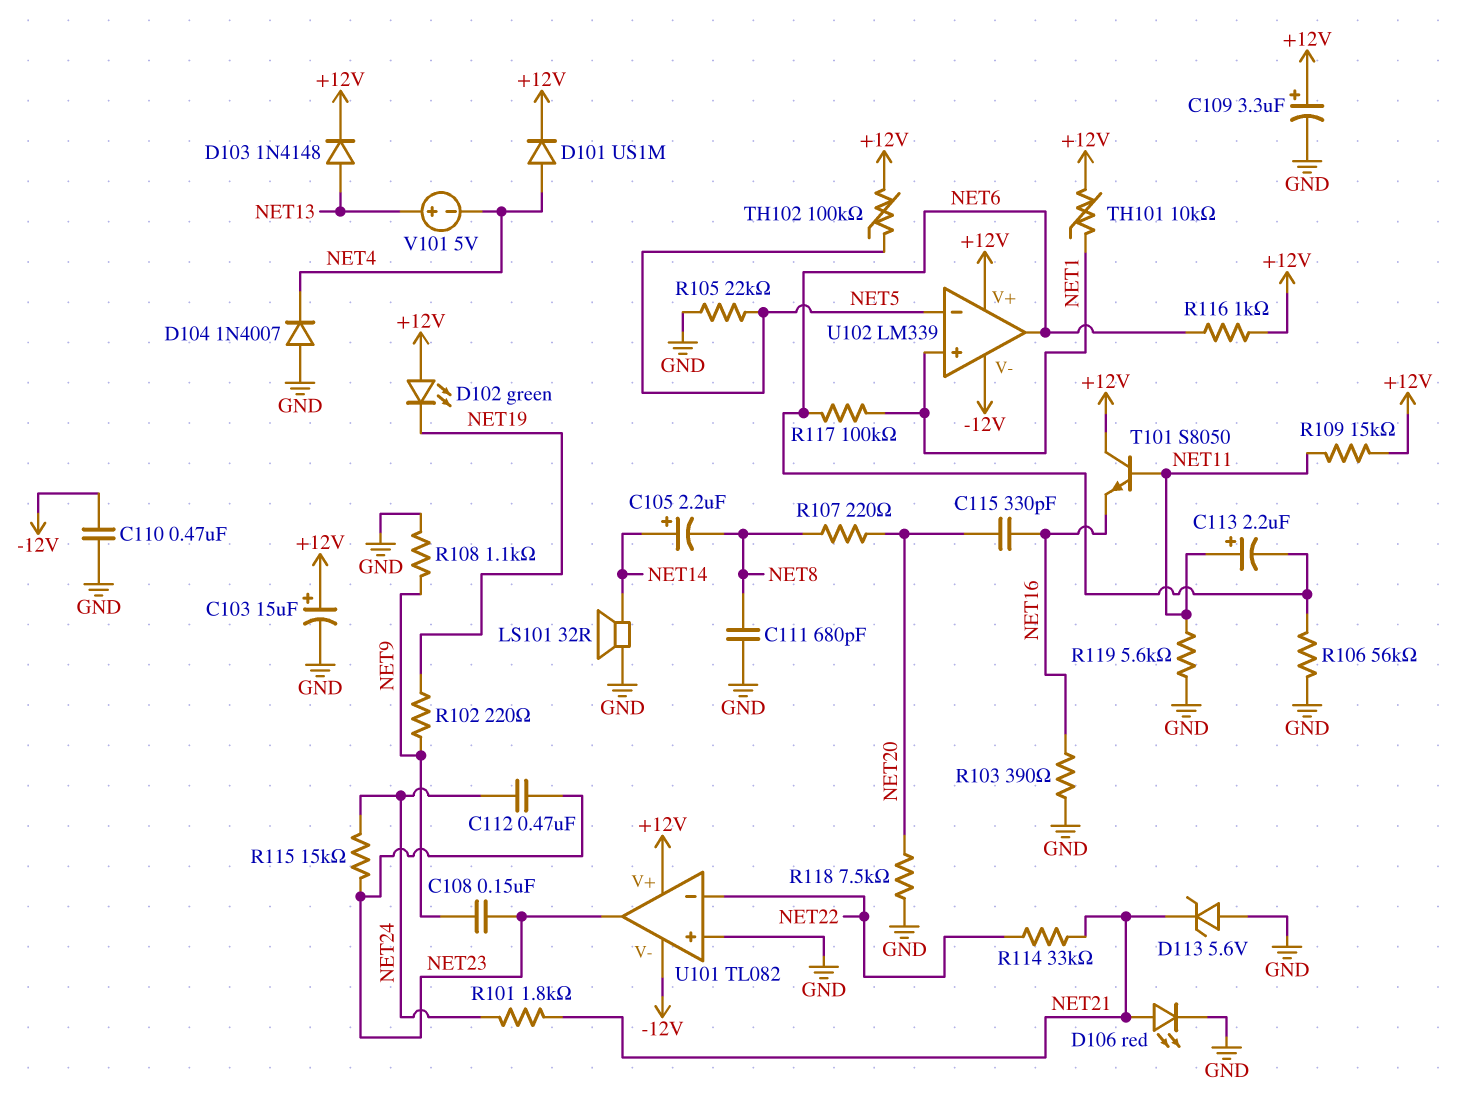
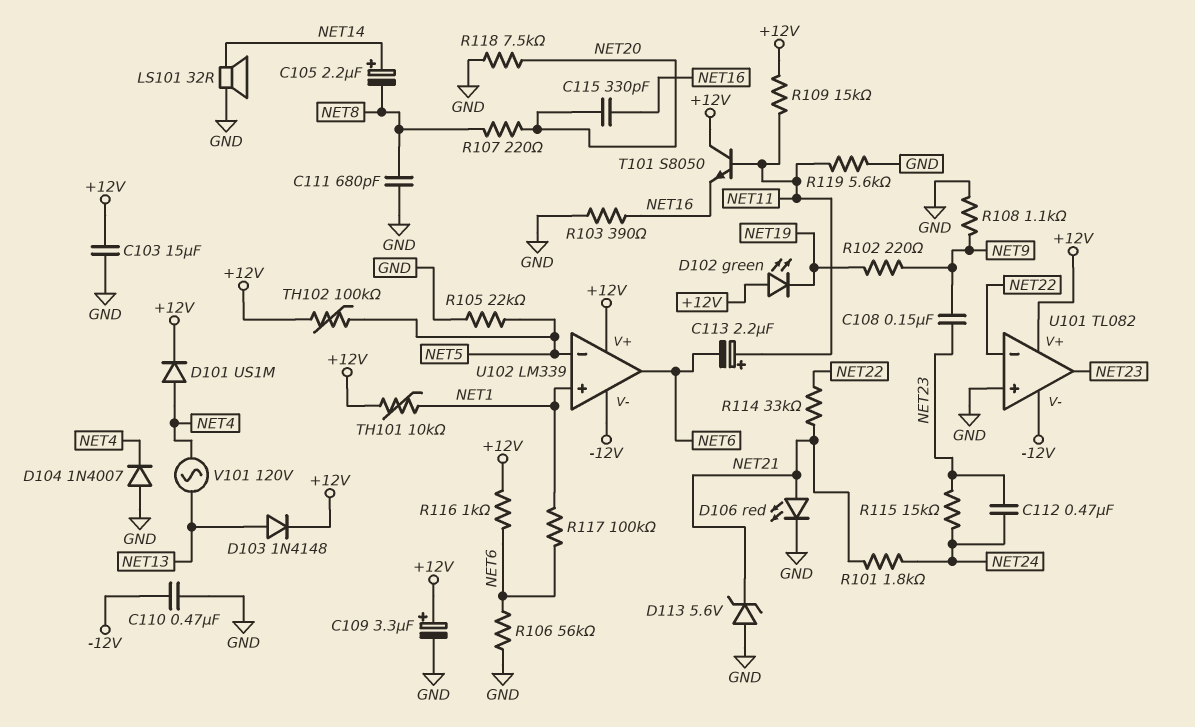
C103: 15uF (plus +12V, minus GND) -> 15uF (+12V, GND)
V101: 5V (plus NET13, minus NET4) -> AC 120V (NET4, NET13)

